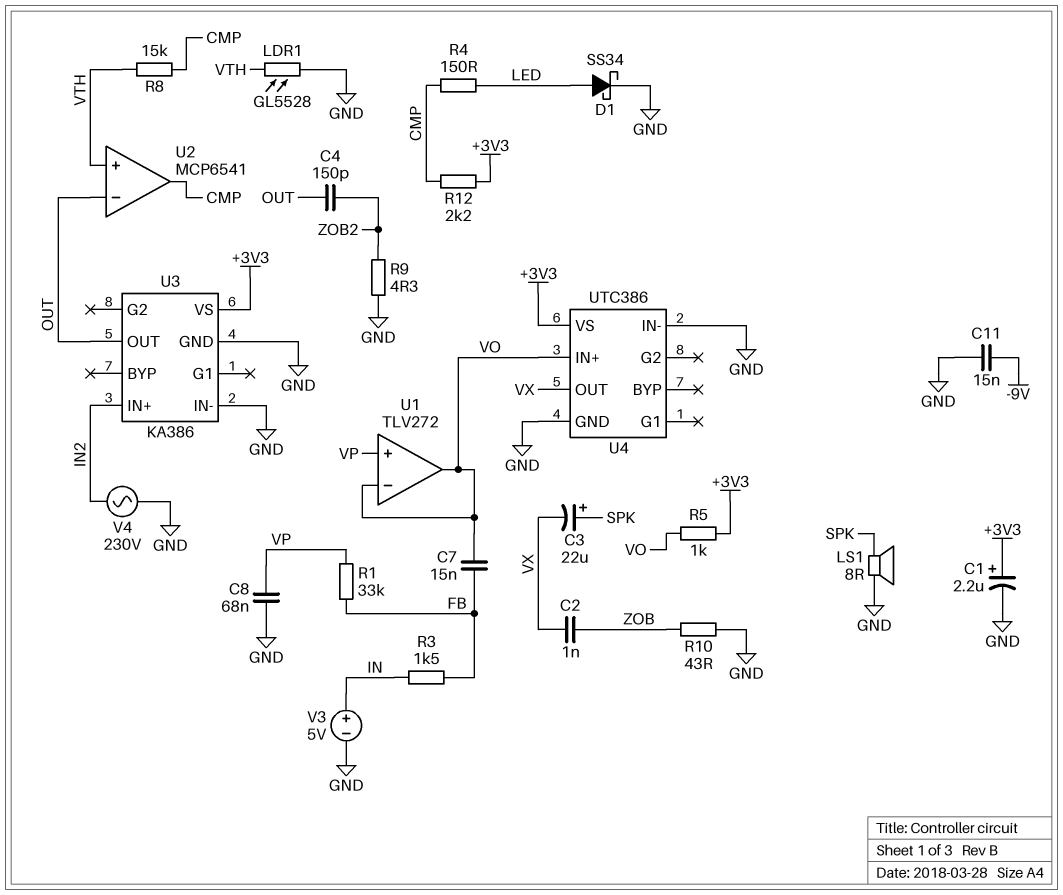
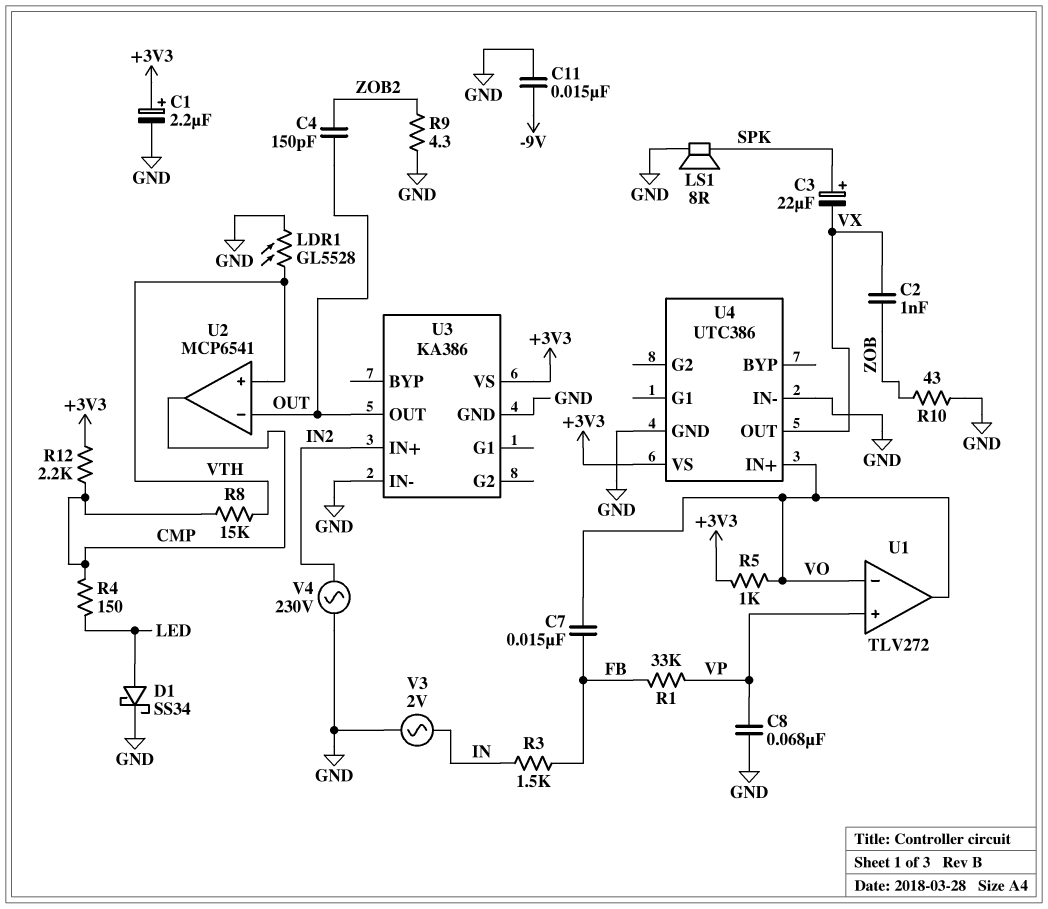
V3: 5V (plus IN, minus GND) -> AC 2V (GND, IN)

